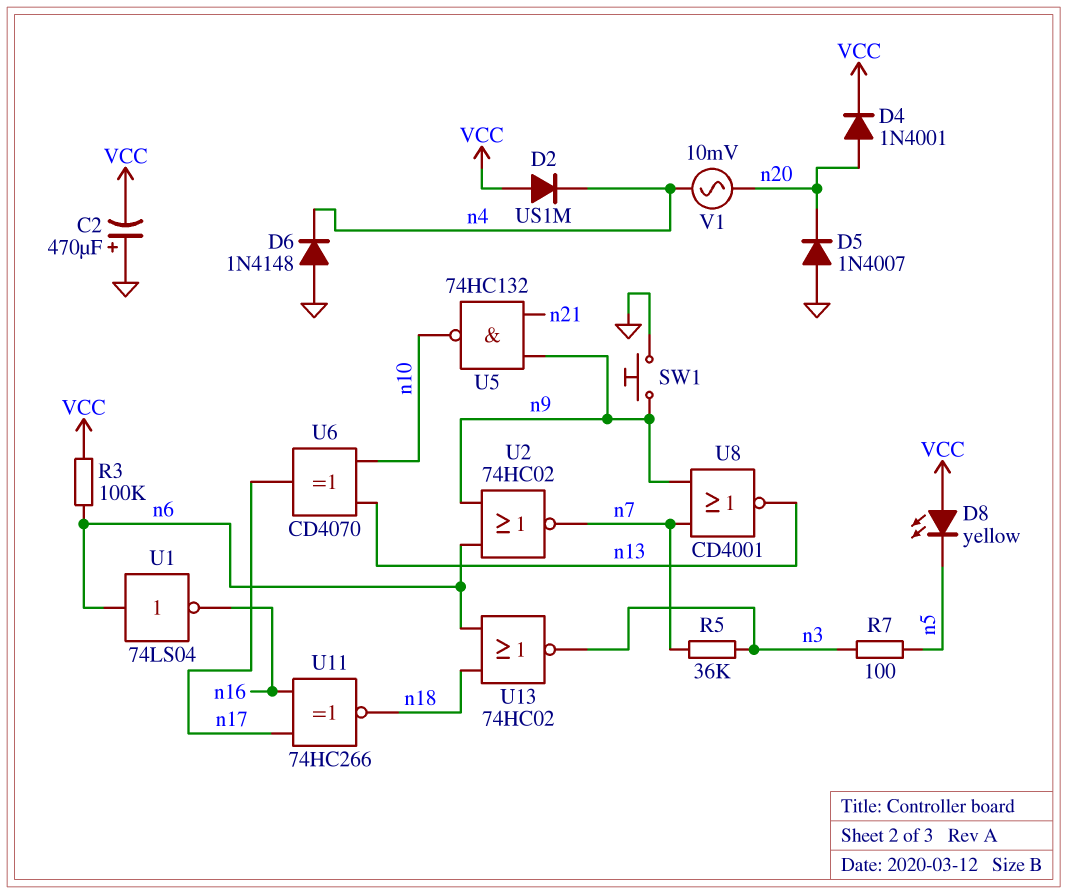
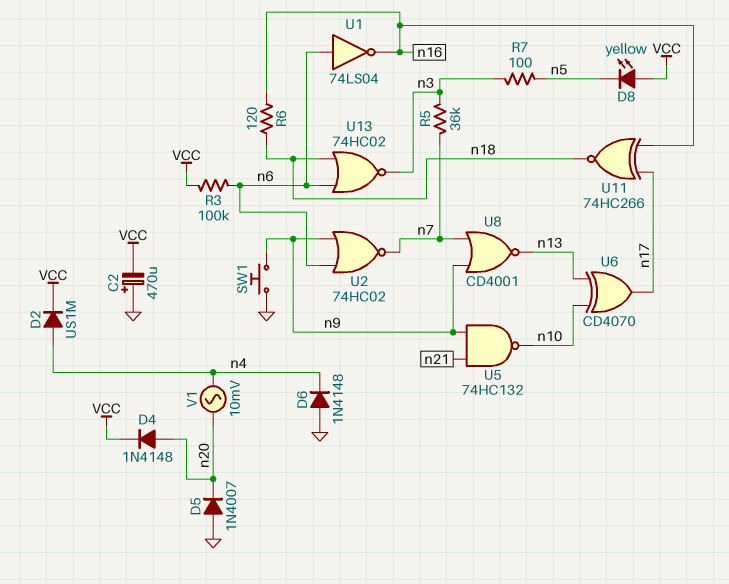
D2: diode US1M (A VCC, K n4) -> diode US1M (A n4, K VCC)
D4: diode 1N4001 (A n20, K VCC) -> diode 1N4148 (A n20, K VCC)
R6: none -> 120 (n16, n18)

